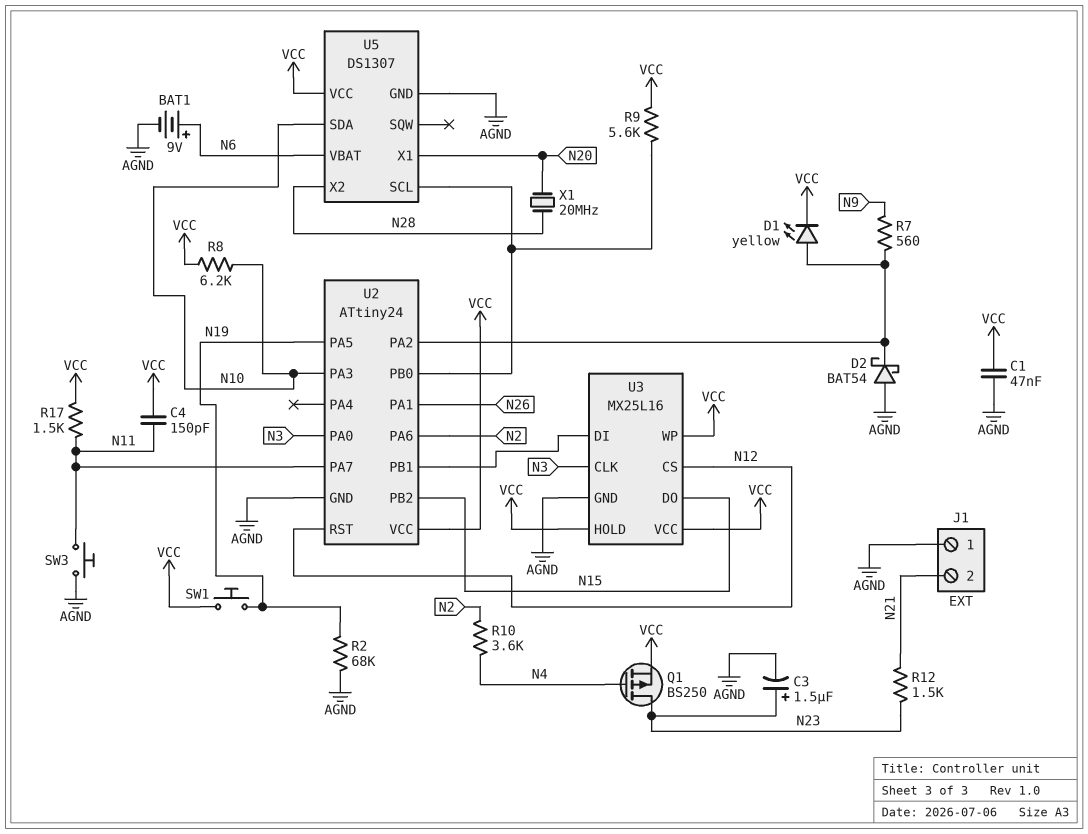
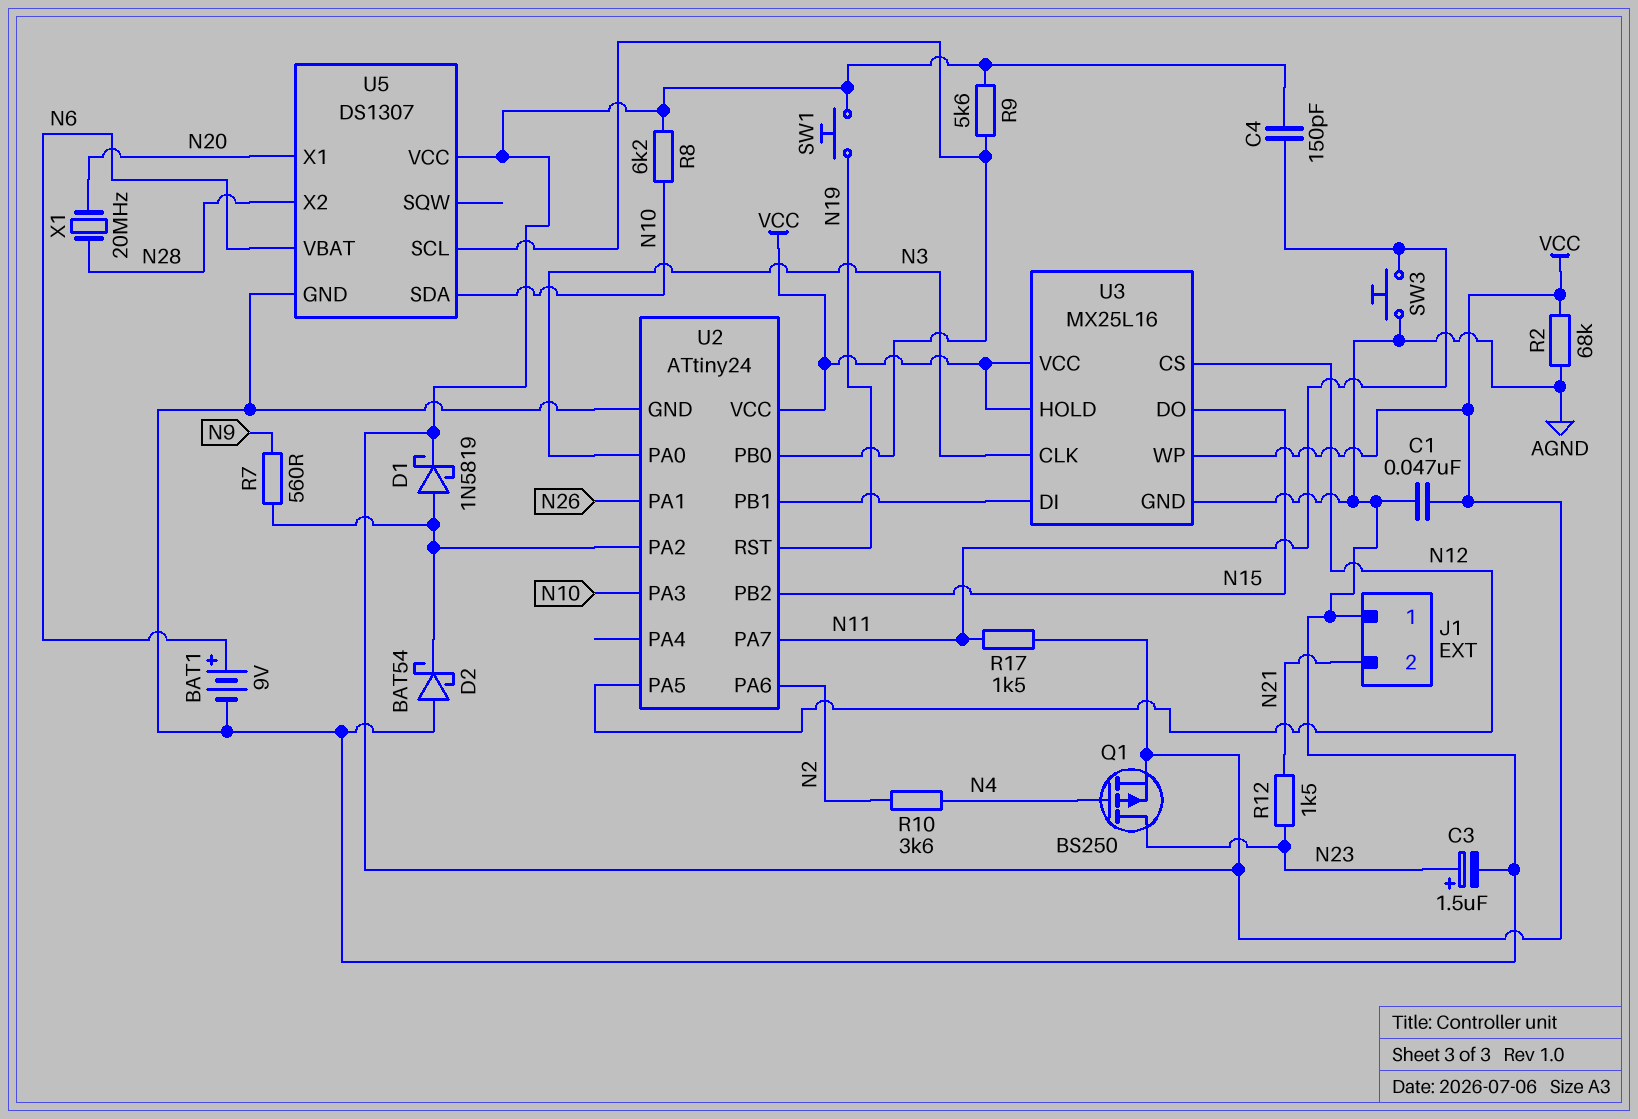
D1: LED yellow (A U2/PA2, K VCC) -> schottky 1N5819 (A U2/PA2, K VCC)
R2: 68k (AGND, N19) -> 68k (AGND, VCC)
U2 pin PA5: N19 -> N12
U2 pin RST: N12 -> N19

